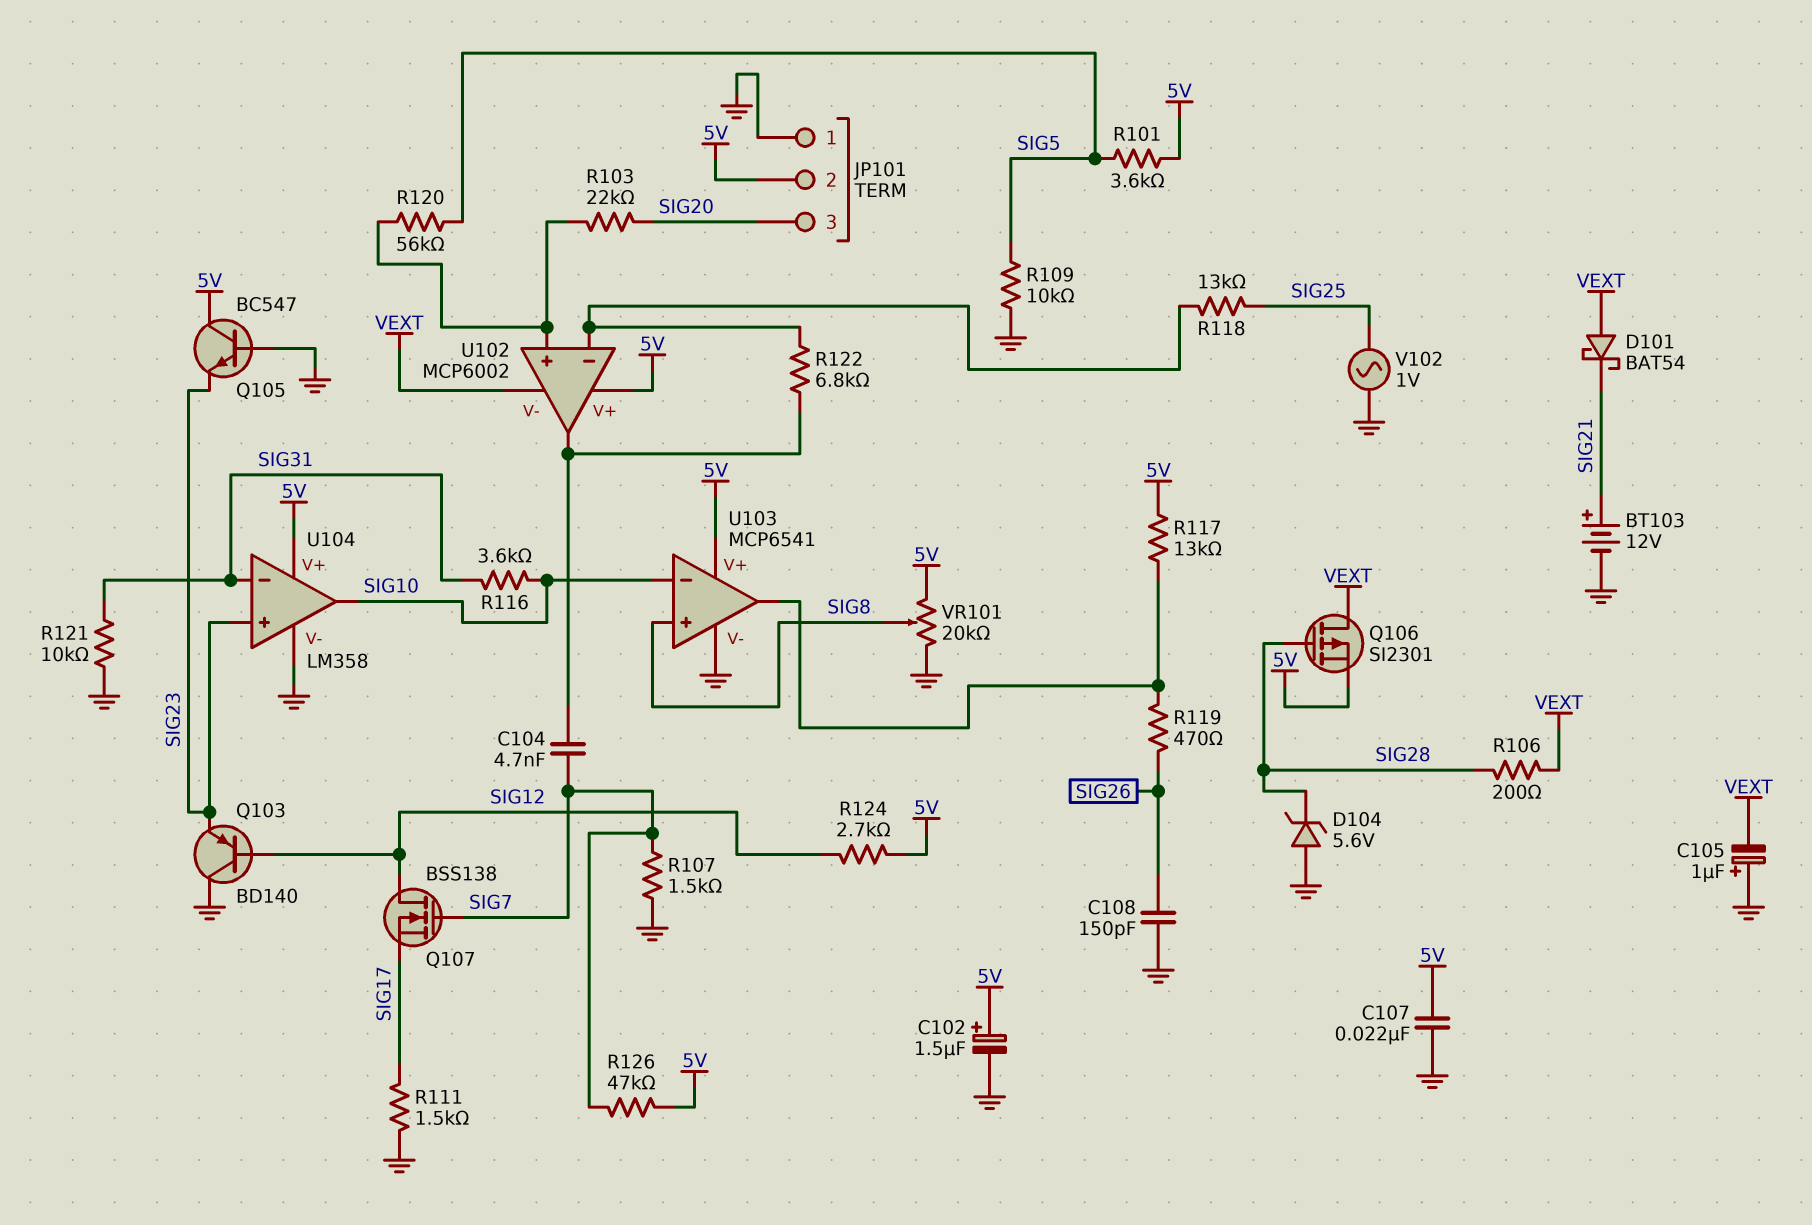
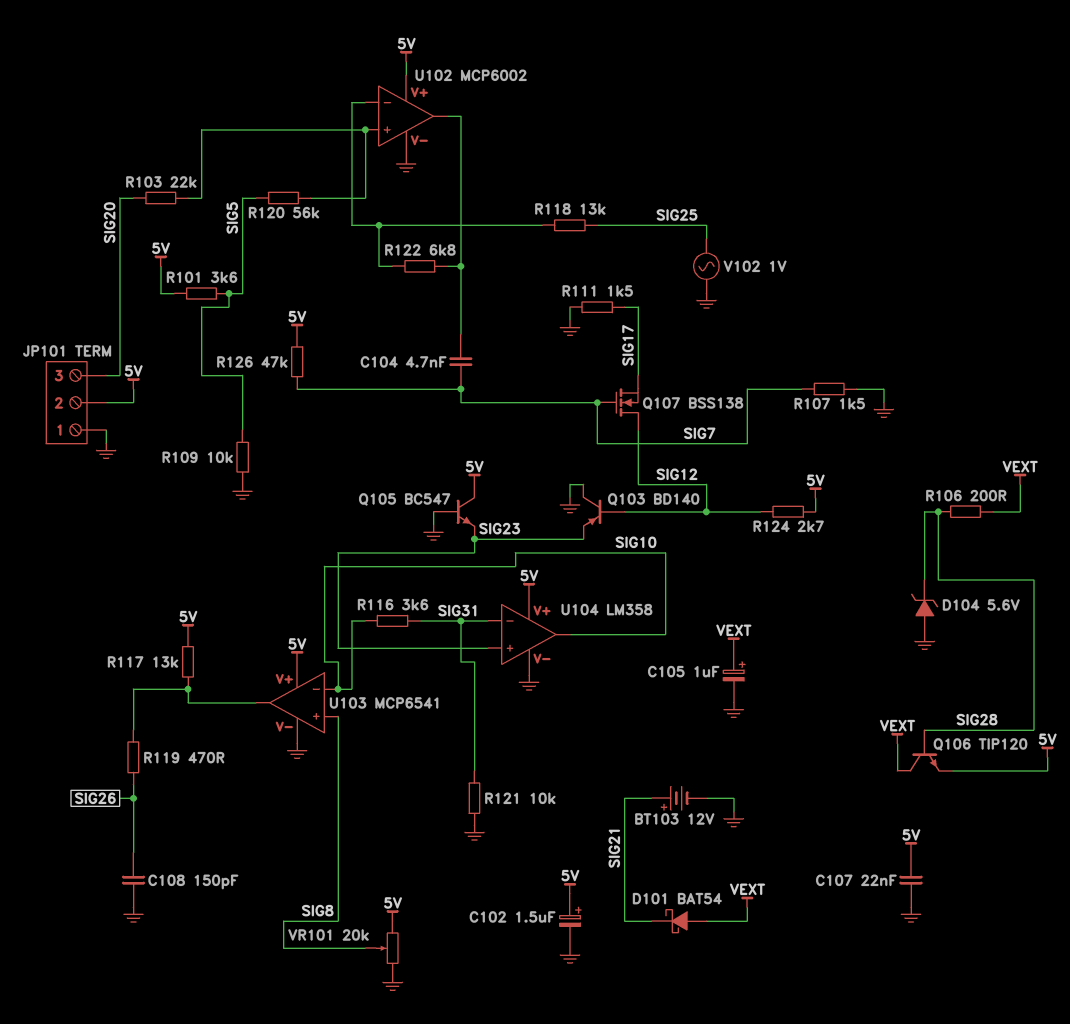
C105: 1uF (plus GND, minus VEXT) -> 1uF (plus VEXT, minus GND)
Q106: PMOS SI2301 (G SIG28, D VEXT, S 5V) -> NPN TIP120 (B SIG28, C VEXT, E 5V)
U102 pin V-: VEXT -> GND

